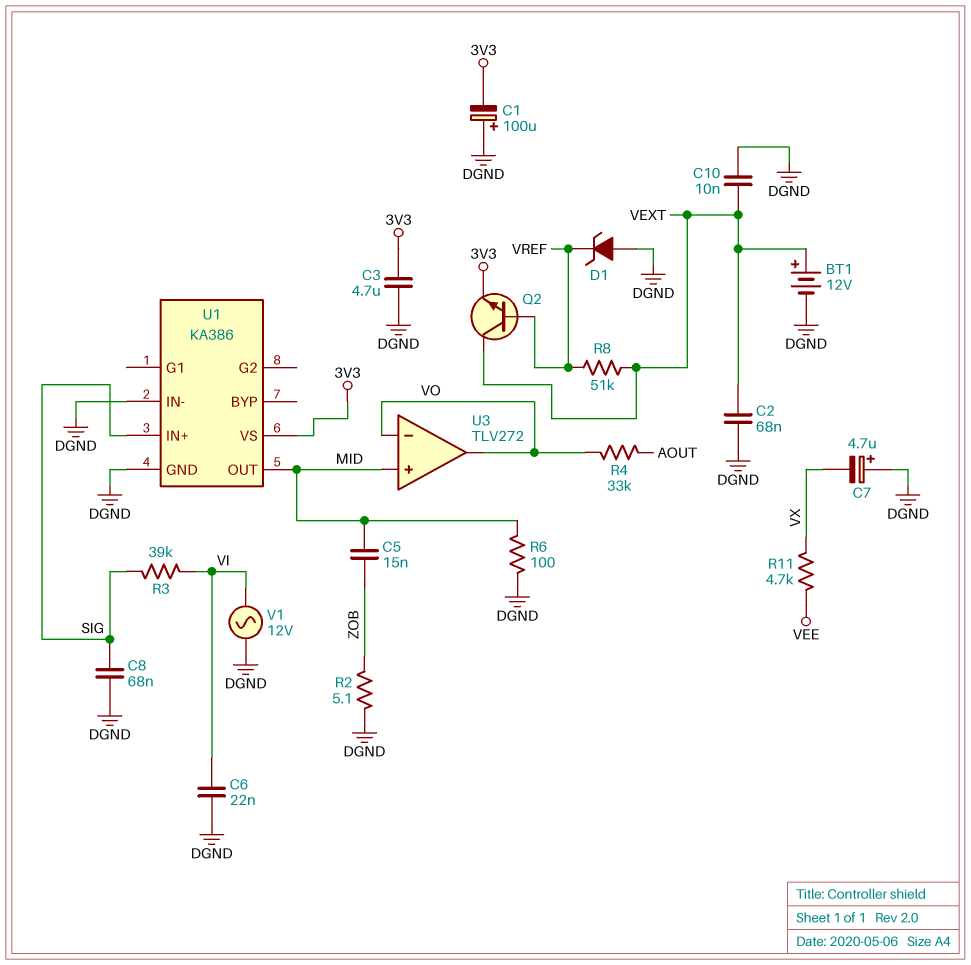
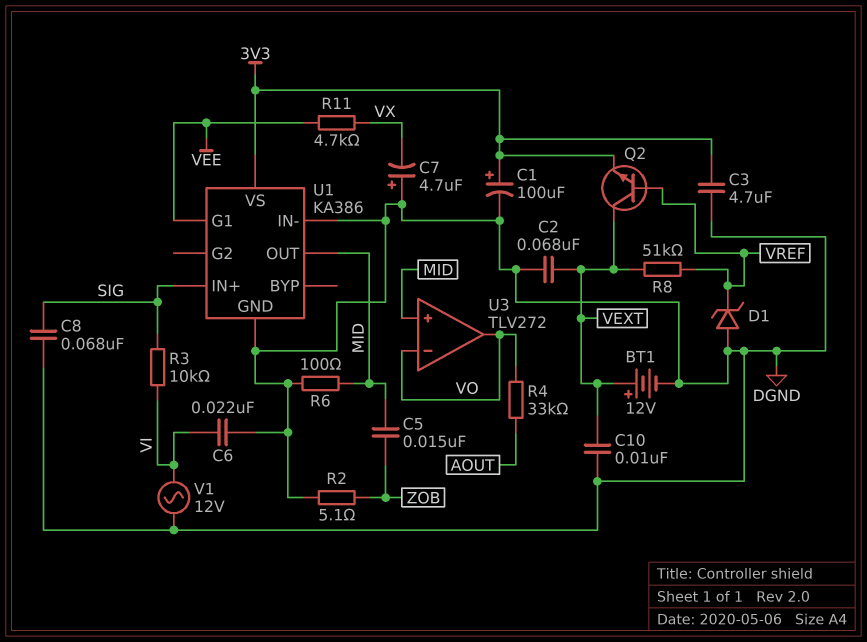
C1: 100uF (plus DGND, minus 3V3) -> 100uF (plus 3V3, minus DGND)
R3: 39k (SIG, VI) -> 10k (SIG, VI)
U1 pin G1: none -> VEE

